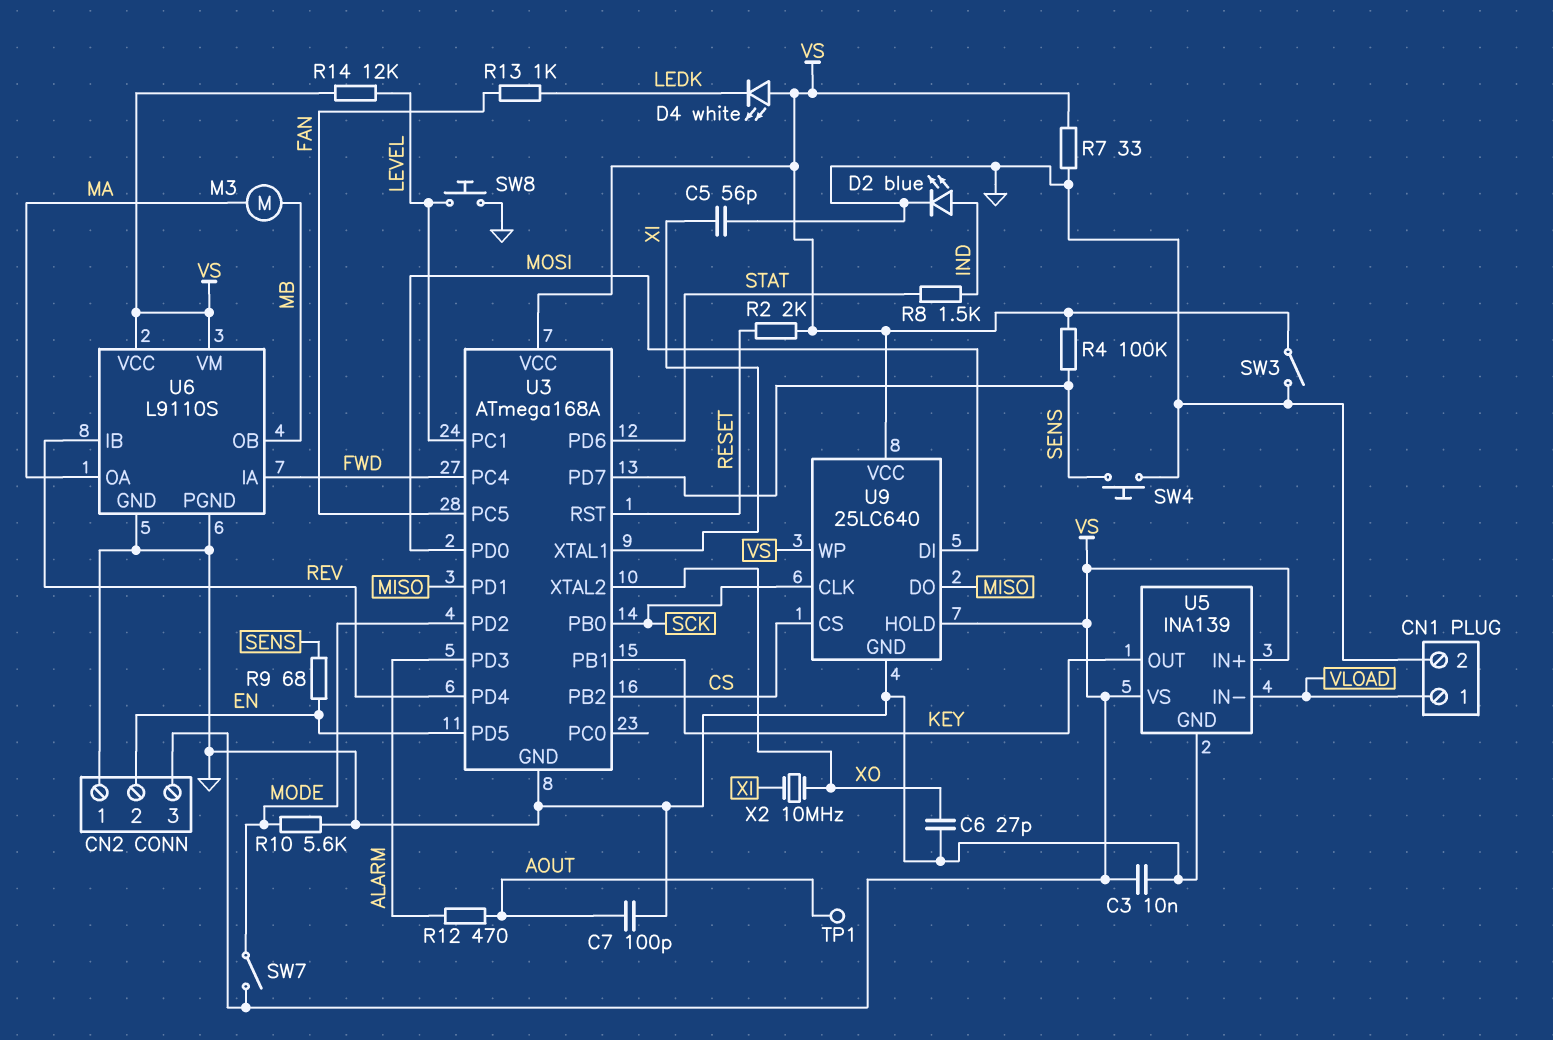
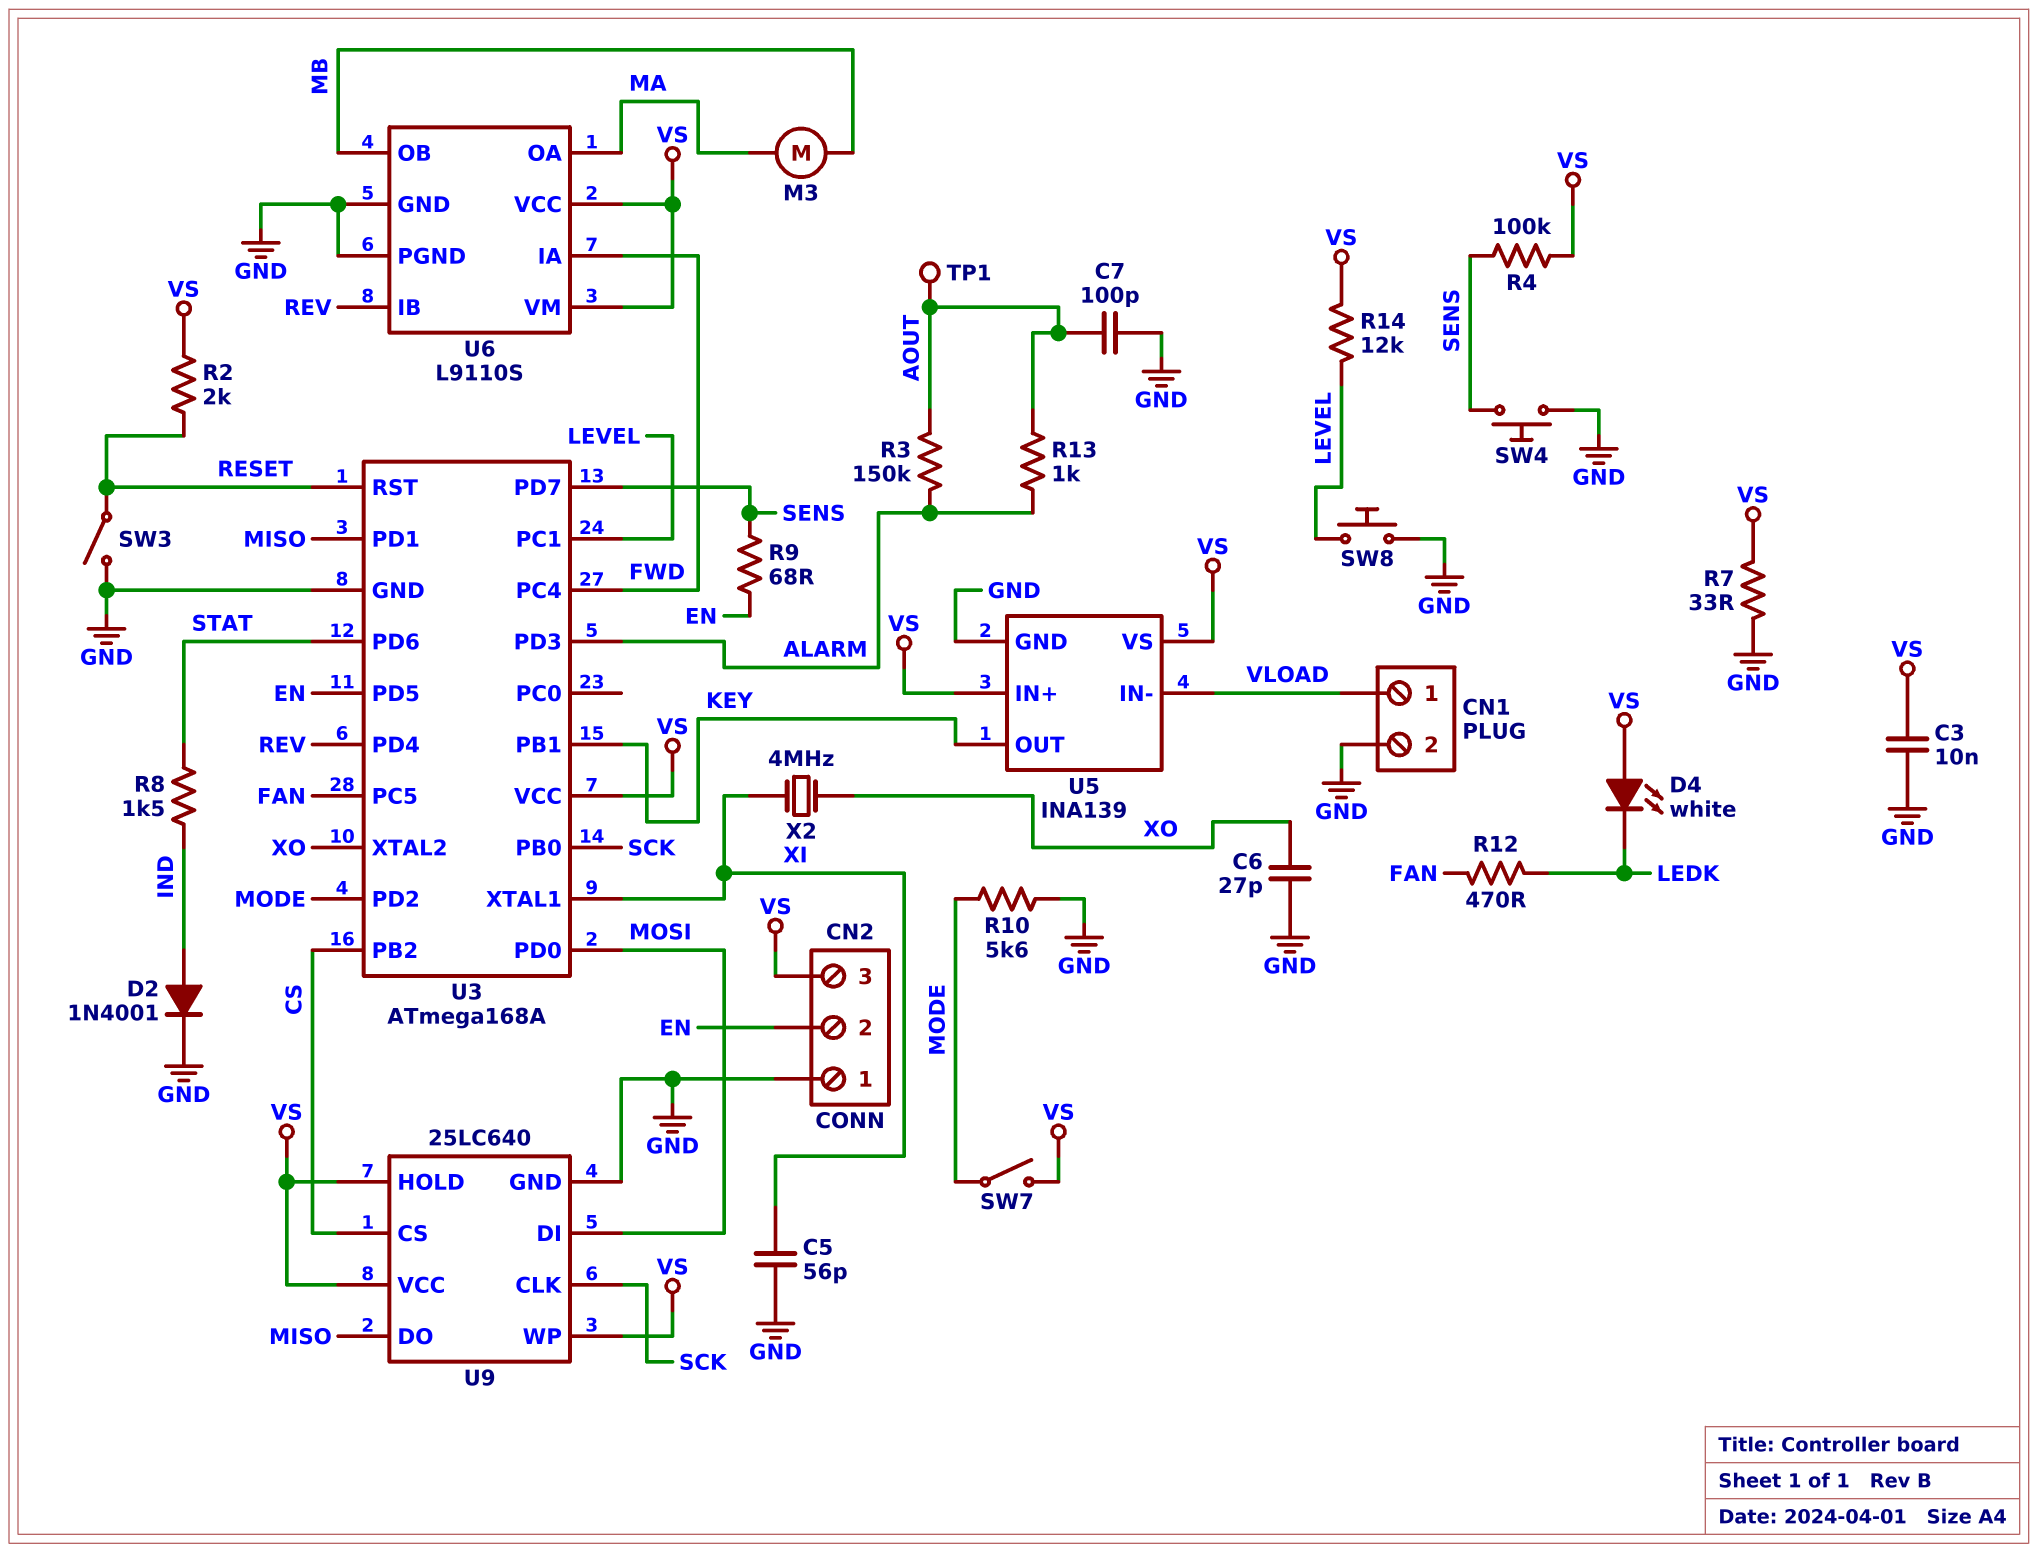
D2: LED blue (A IND, K GND) -> diode 1N4001 (A IND, K GND)
R3: none -> 150k (ALARM, AOUT)
R12: 470 (ALARM, AOUT) -> 470 (FAN, LEDK)
R13: 1k (FAN, LEDK) -> 1k (ALARM, AOUT)
SW3: switch (GND, VS) -> switch (GND, RESET)
X2: 10MHz (XI, XO) -> 4MHz (XI, XO)

